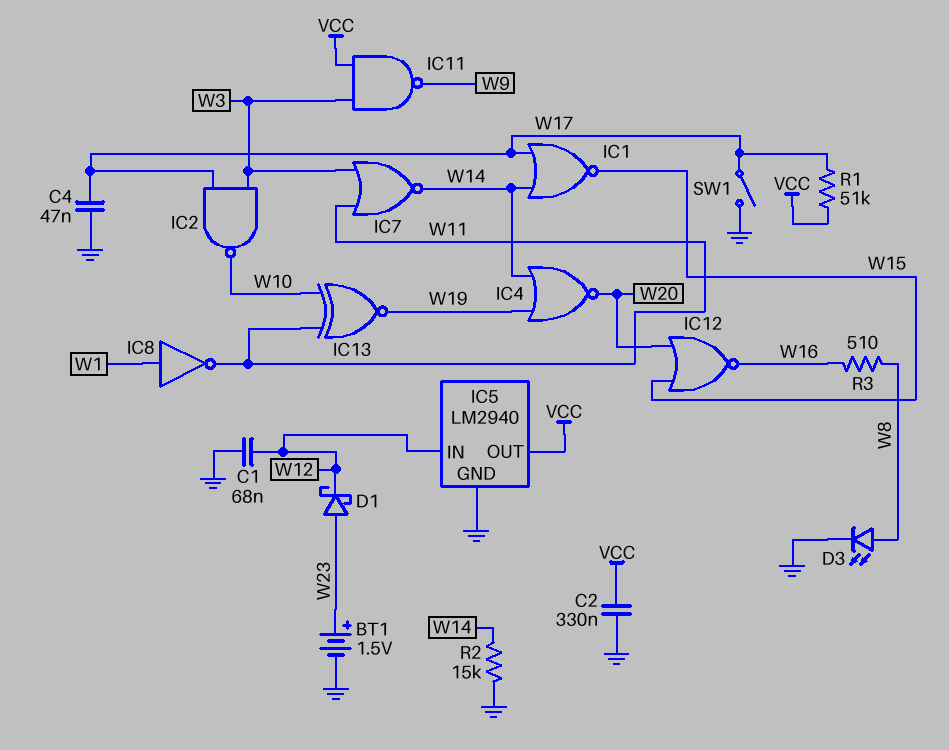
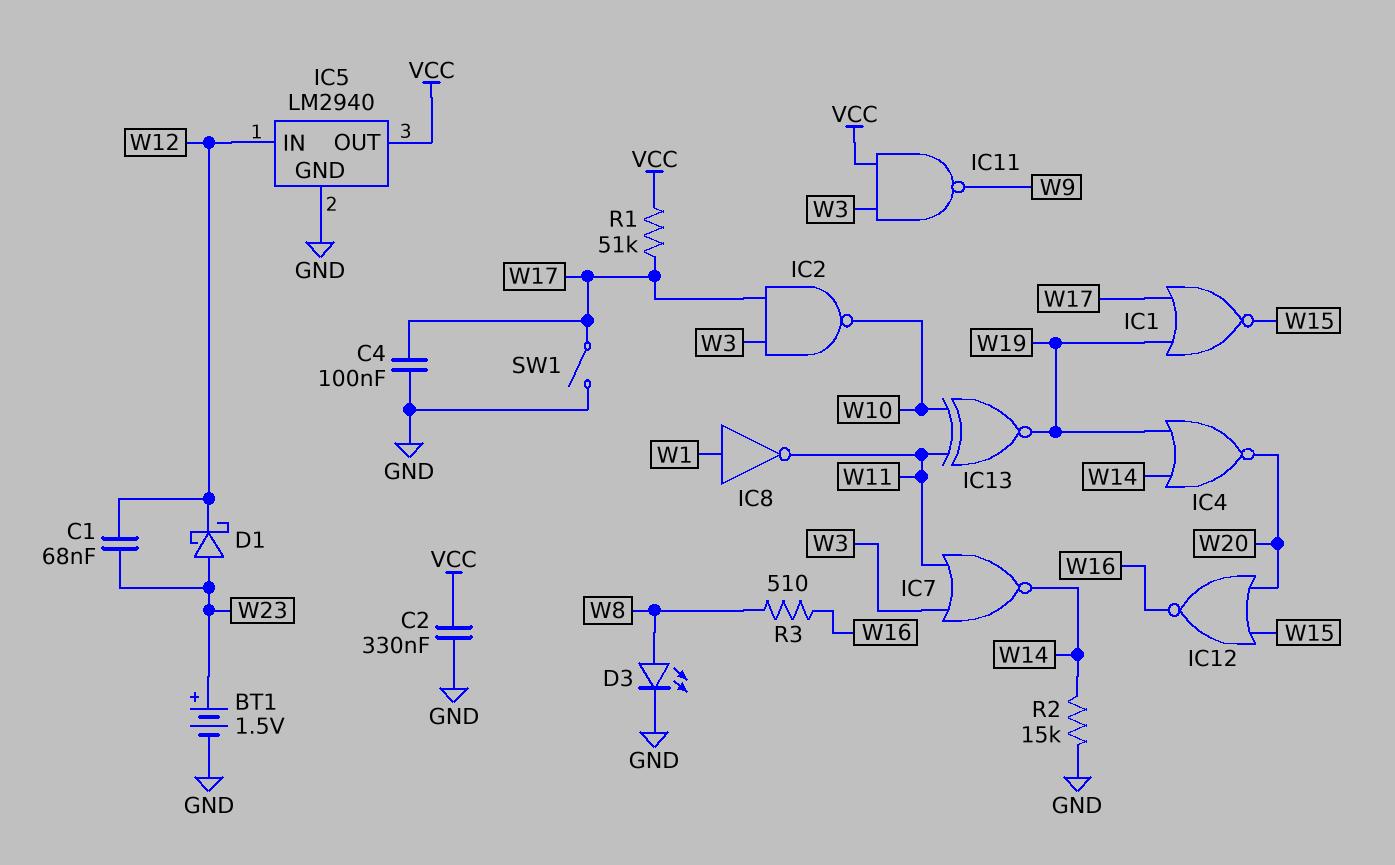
C1: 68nF (GND, W12) -> 68nF (W12, W23)
C4: 47nF (GND, W17) -> 100nF (GND, W17)
IC1: NOR (in W14, in W17, out W15) -> NOR (in W17, in W19, out W15)

